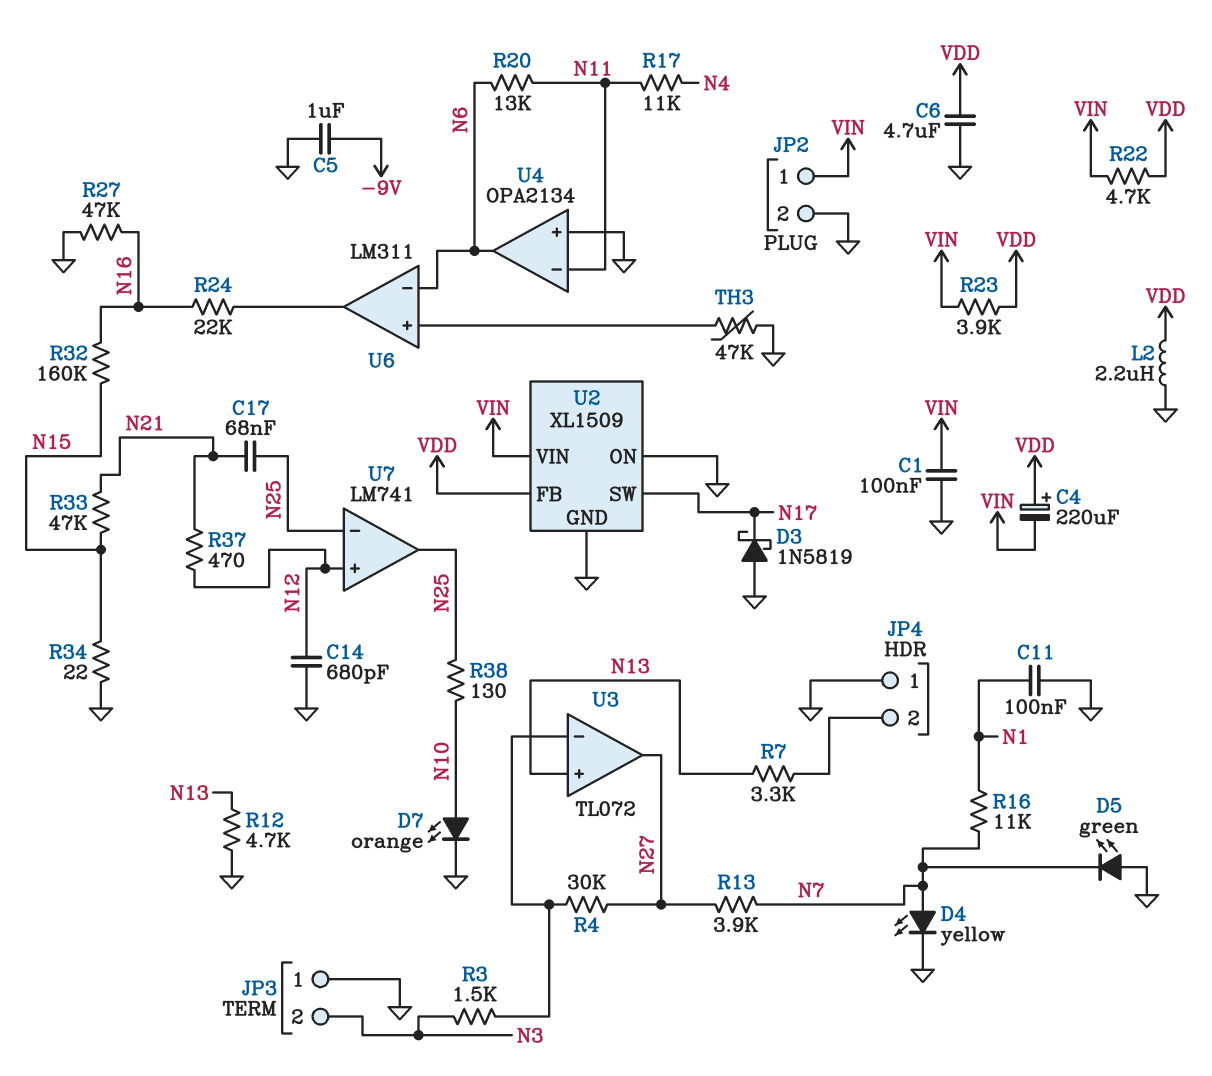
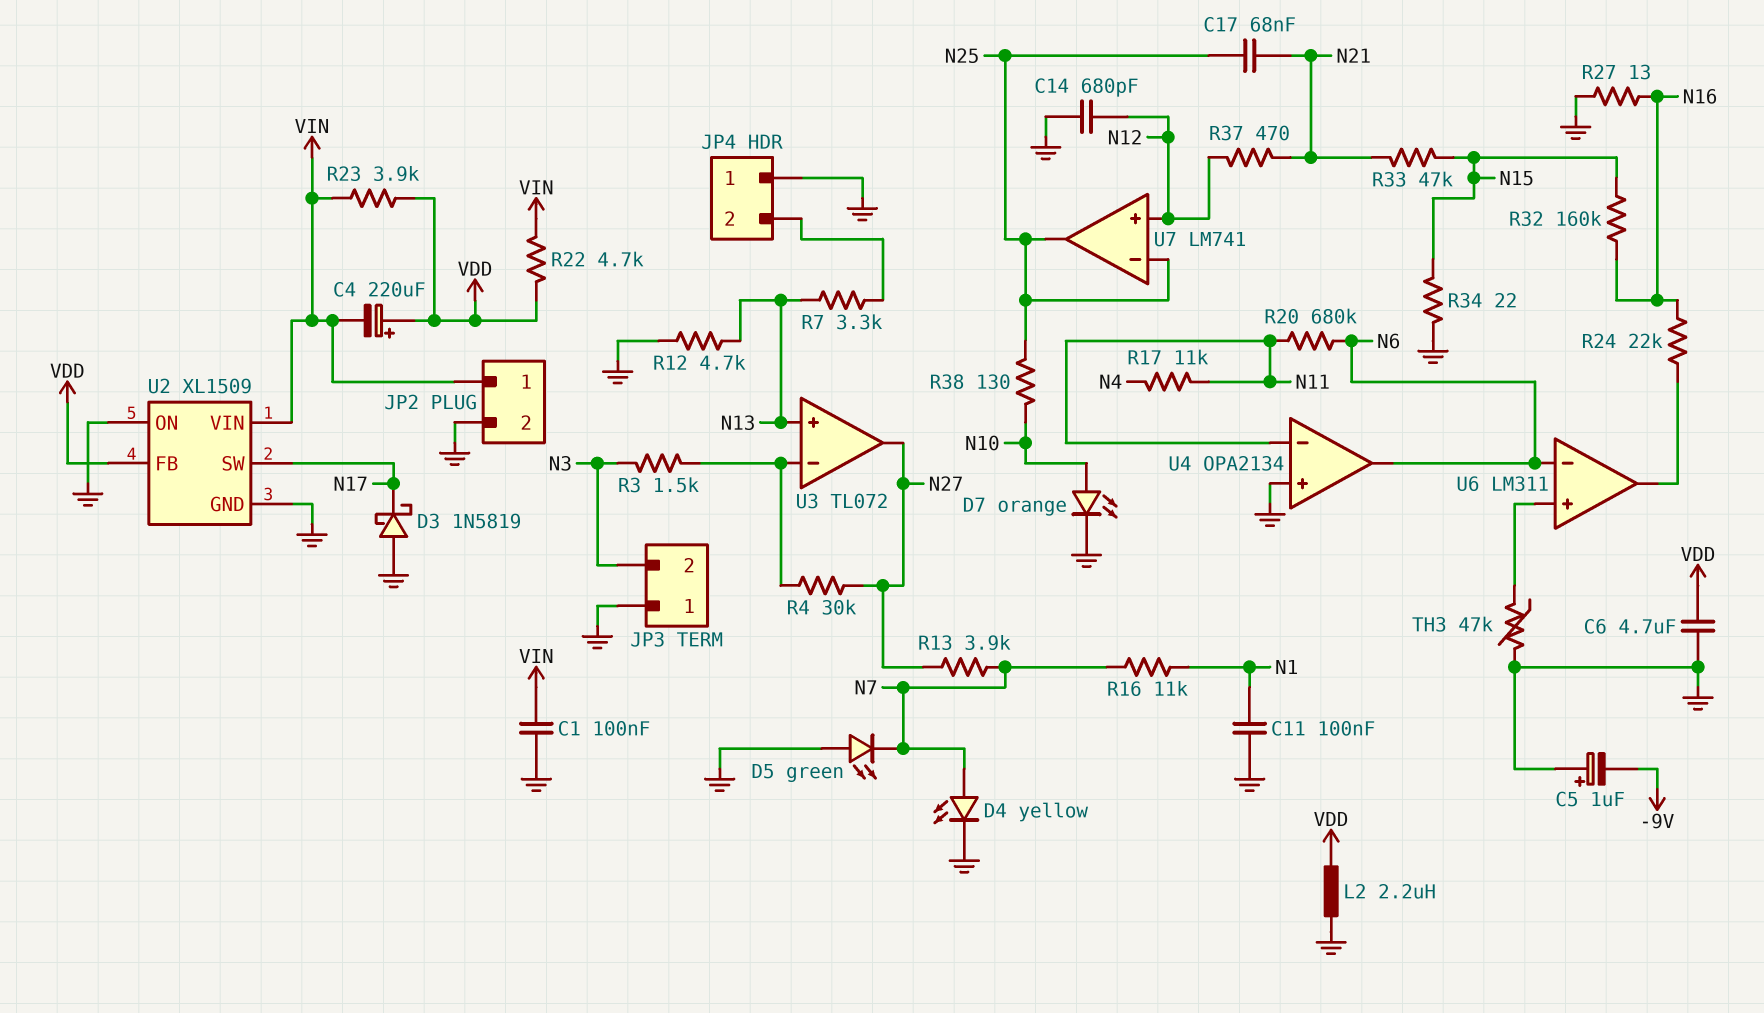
C5: 1uF (-9V, GND) -> 1uF (plus GND, minus -9V)
R20: 13k (N6, N11) -> 680k (N6, N11)
R27: 47k (GND, N16) -> 13 (GND, N16)

